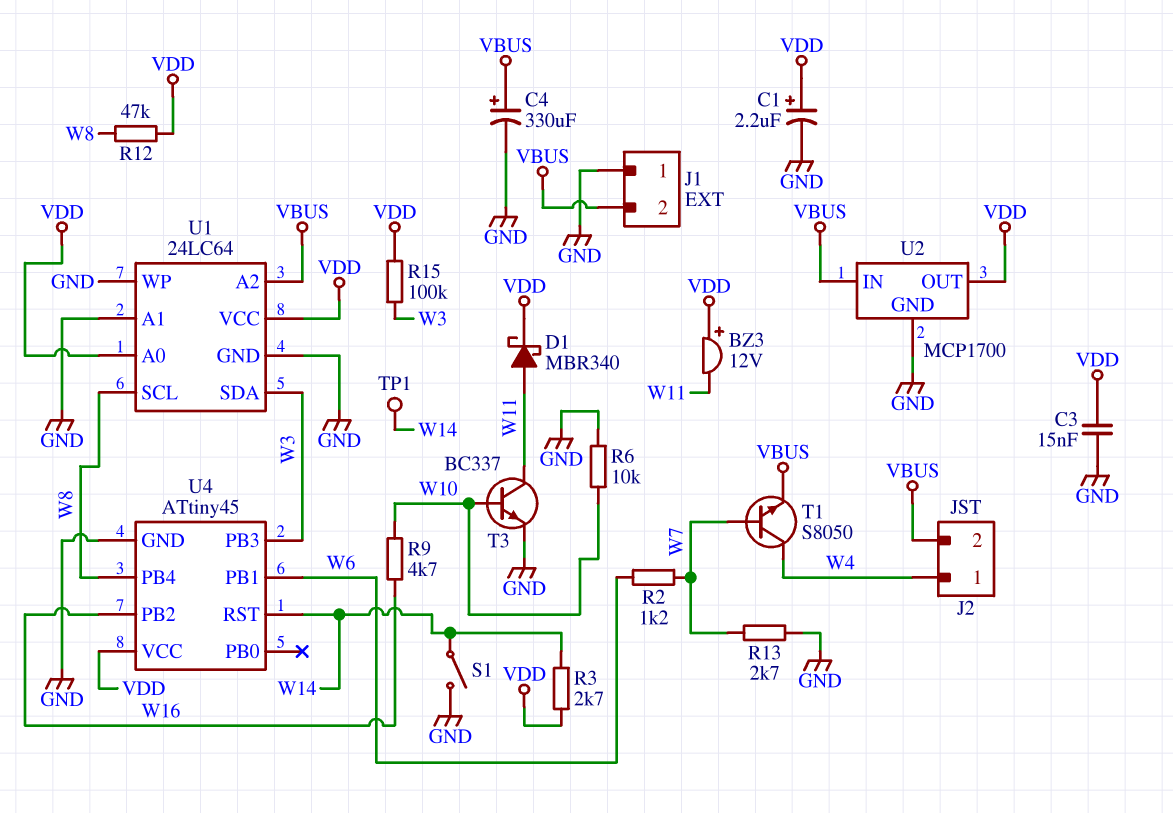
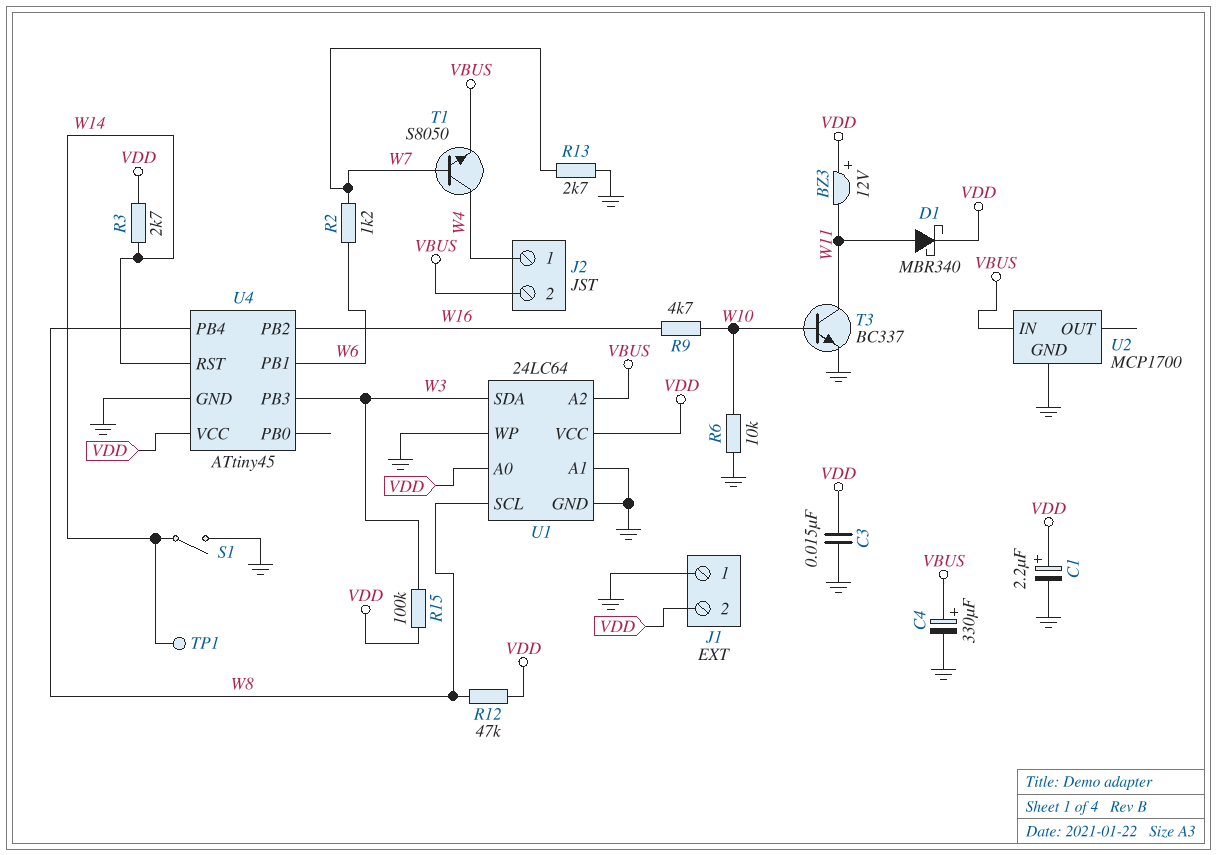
J1 pin 2: VBUS -> VDD
U2 pin OUT: VDD -> none

